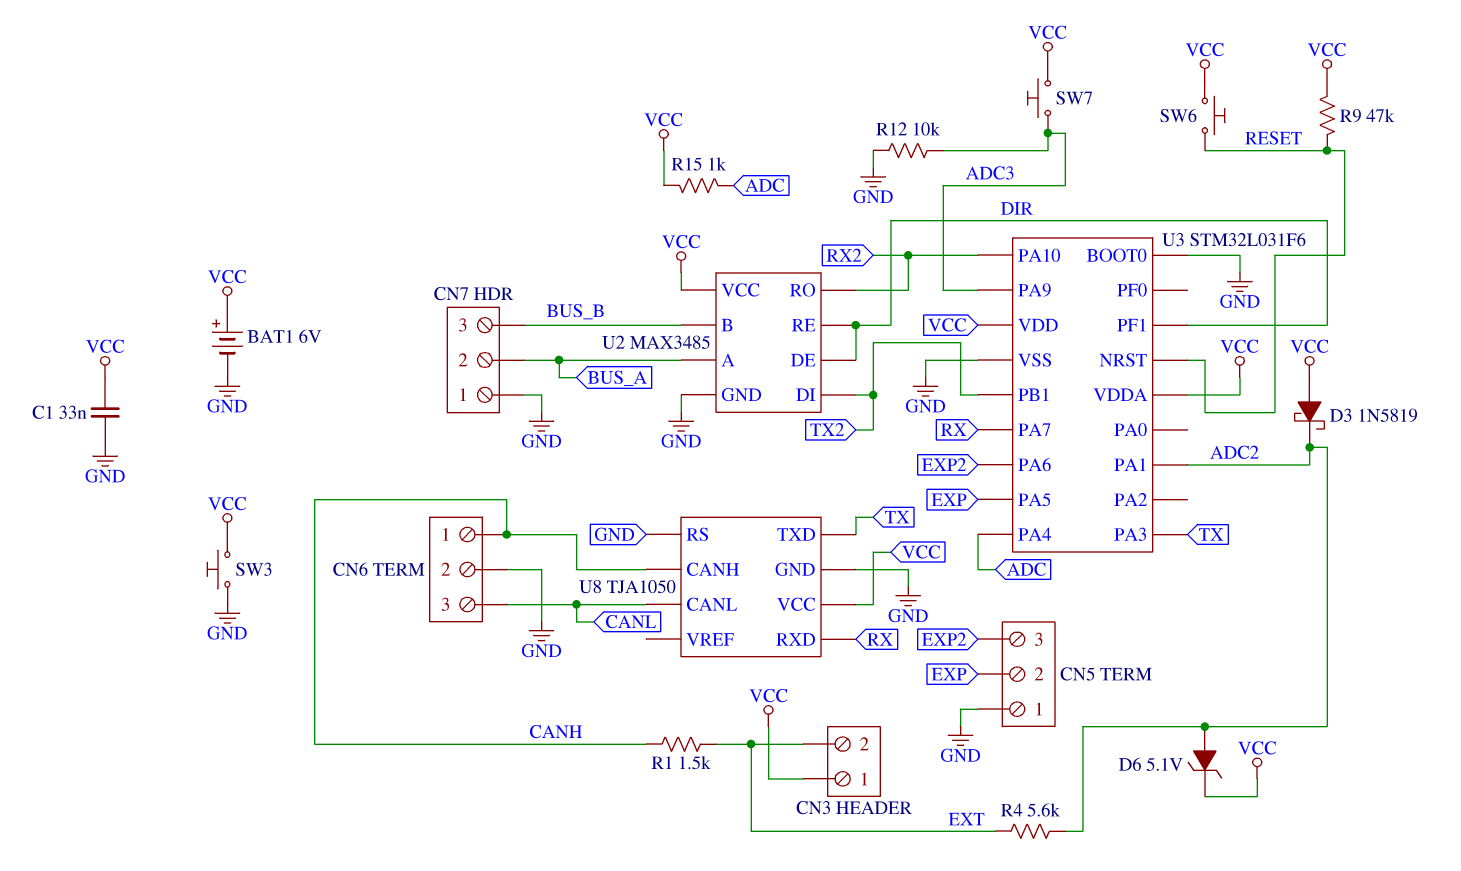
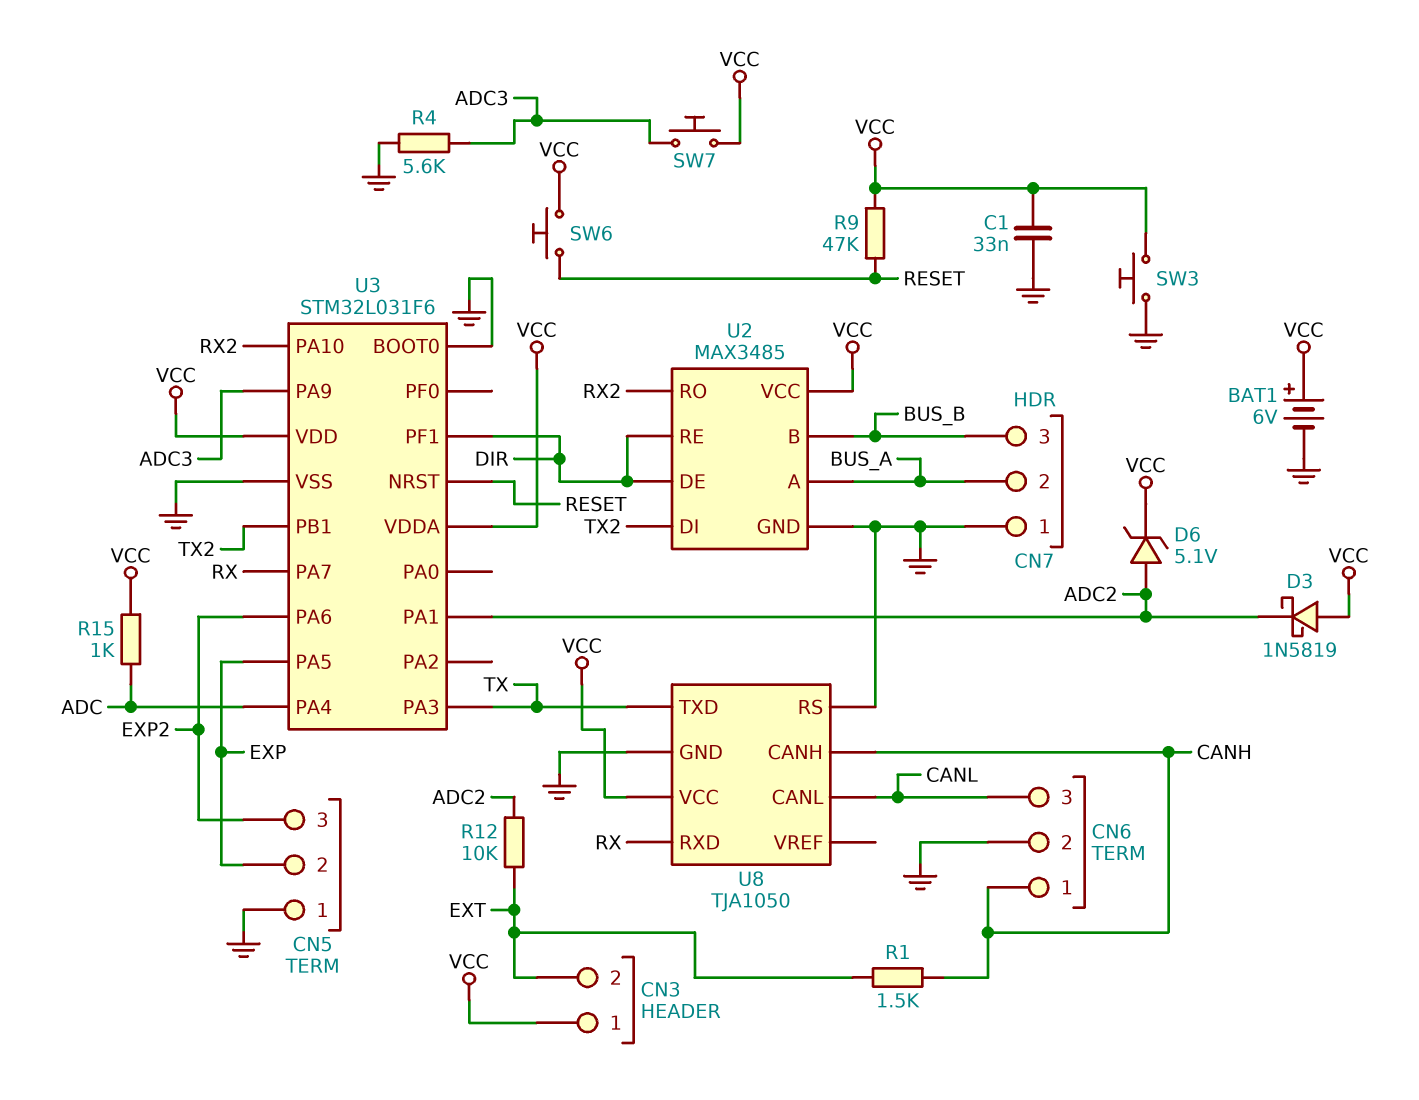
R4: 5.6k (ADC2, EXT) -> 5.6k (ADC3, GND)
R12: 10k (ADC3, GND) -> 10k (ADC2, EXT)

